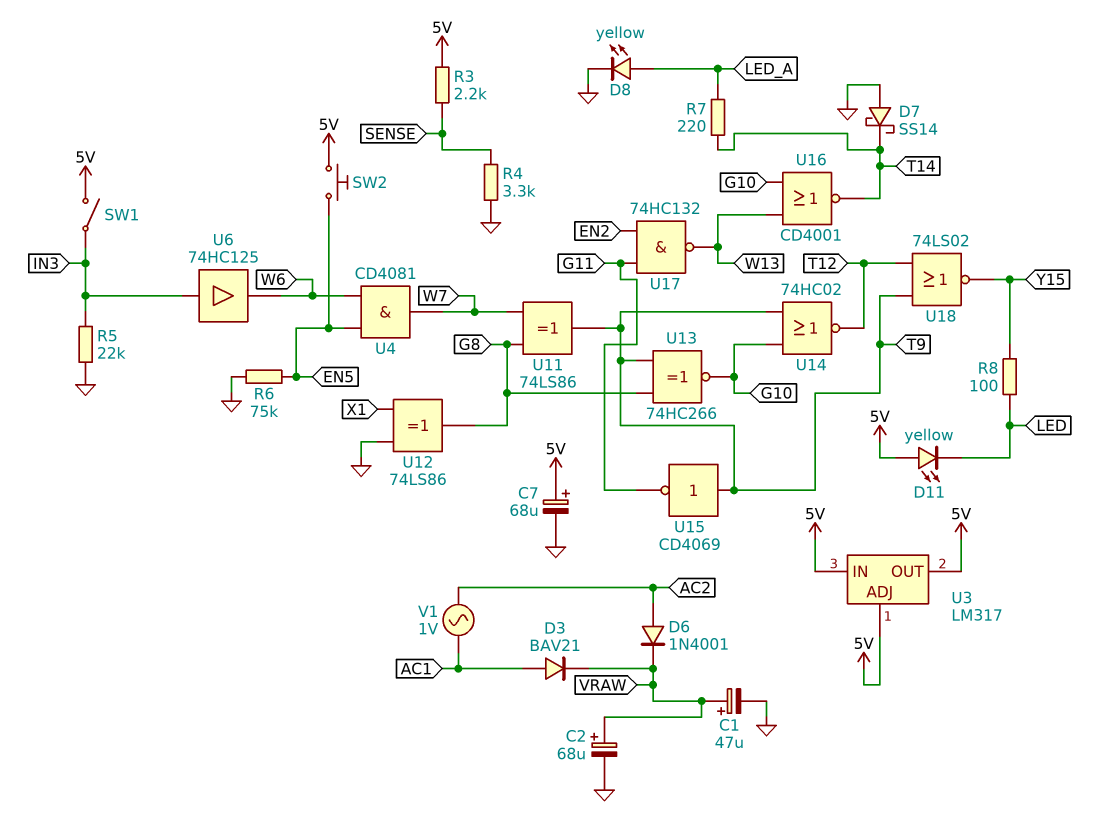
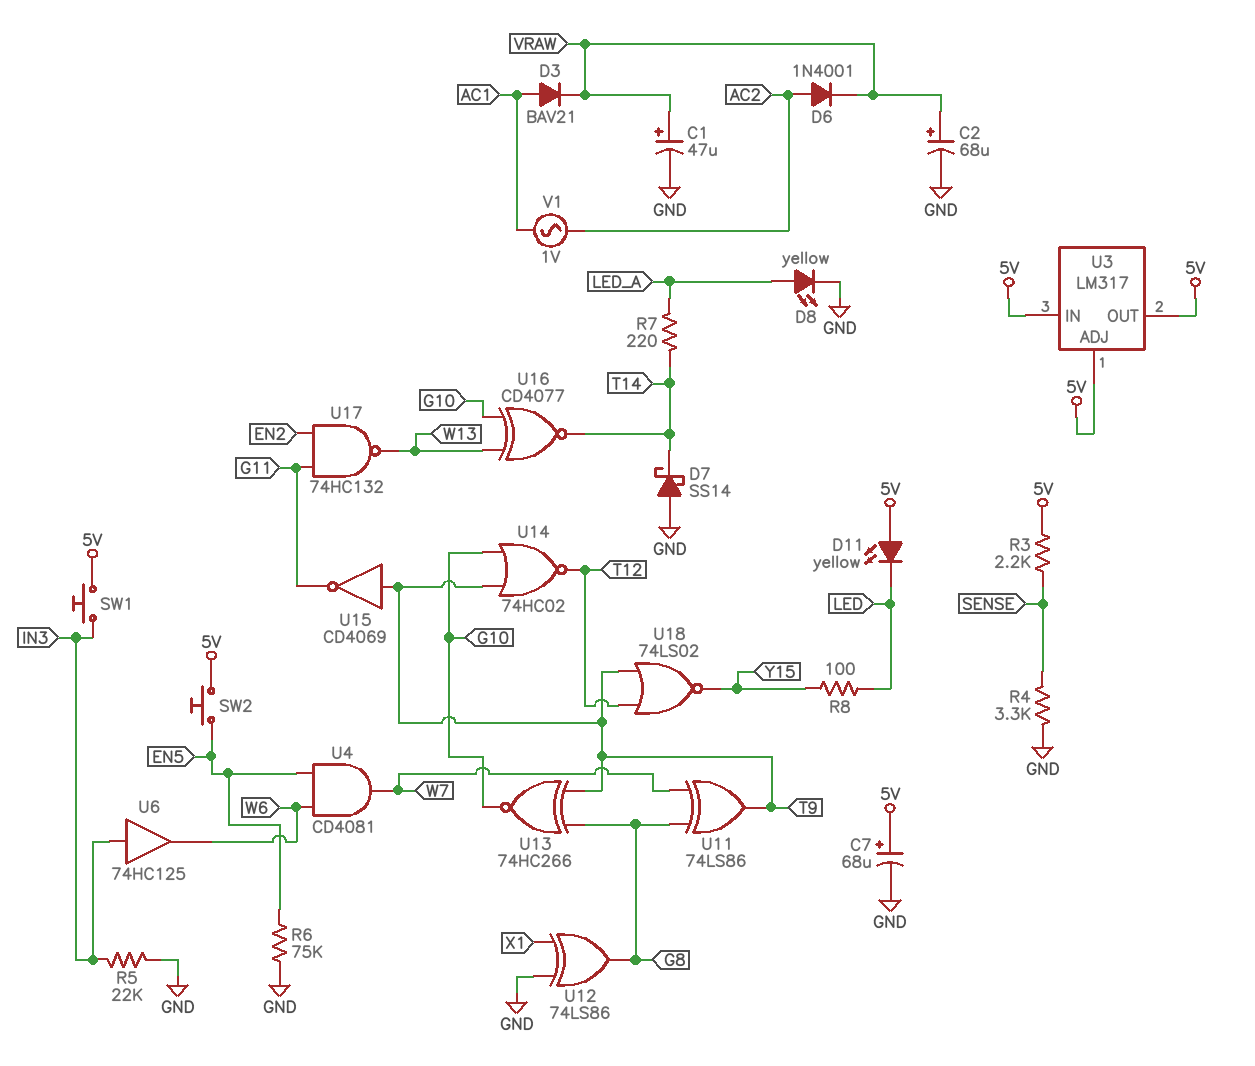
SW1: switch (5V, IN3) -> button (5V, IN3)
U16: NOR CD4001 (in G10, in W13, out T14) -> XNOR CD4077 (in G10, in W13, out T14)

